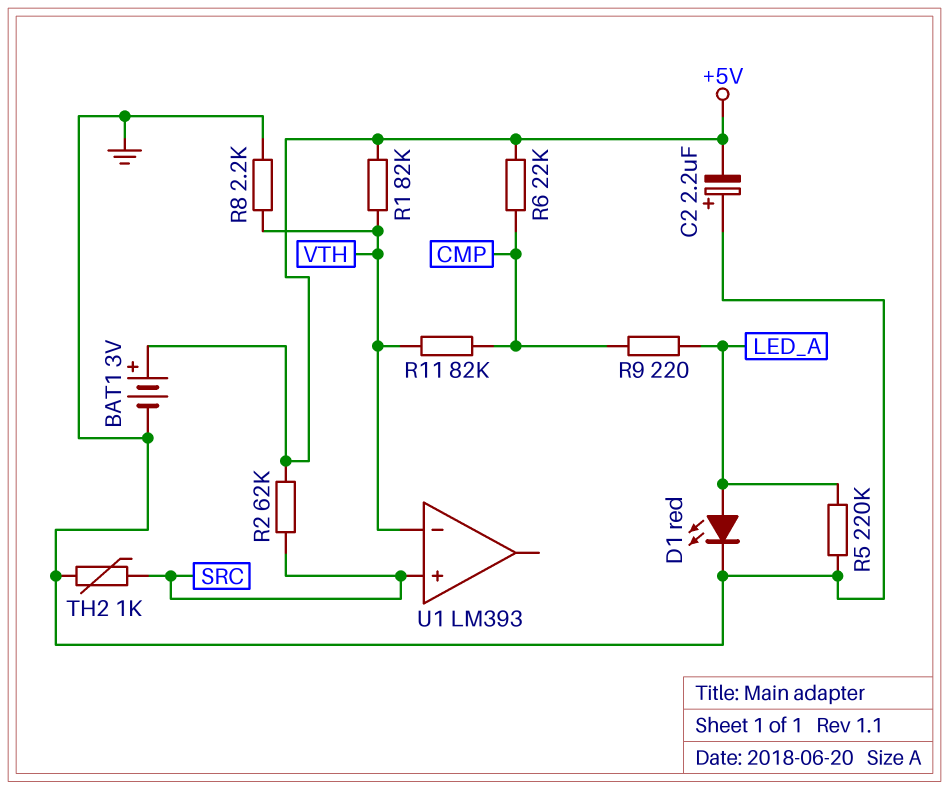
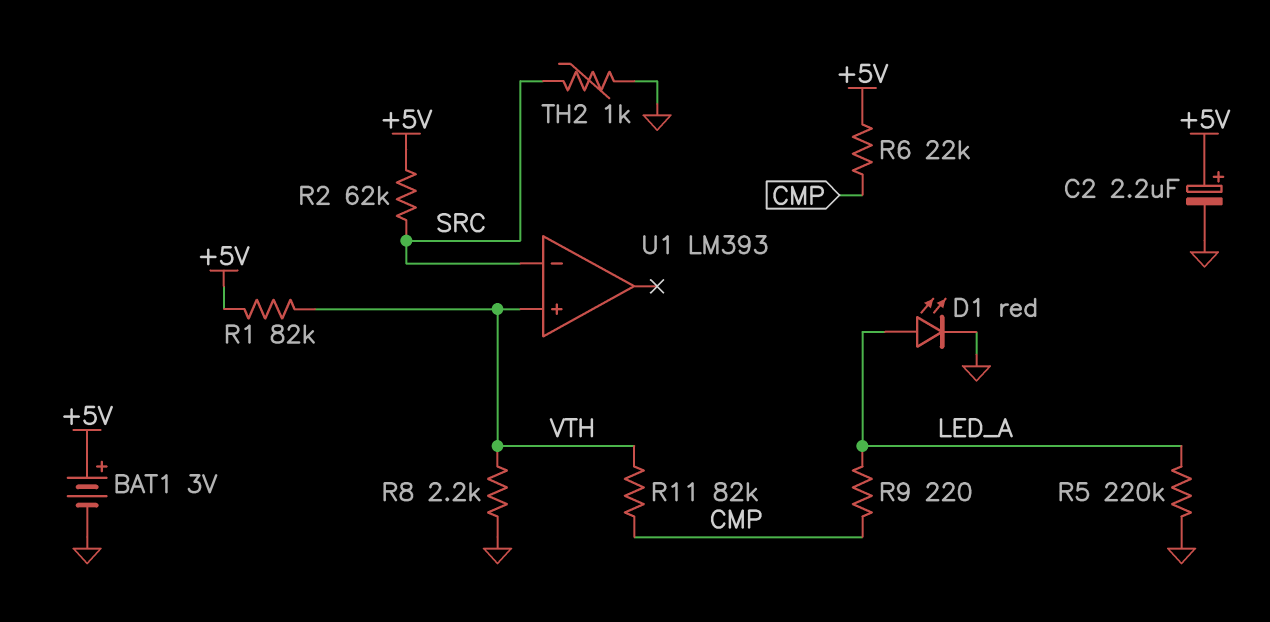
C2: 2.2uF (plus GND, minus +5V) -> 2.2uF (plus +5V, minus GND)
U1 pin in+: SRC -> VTH
U1 pin in-: VTH -> SRC

